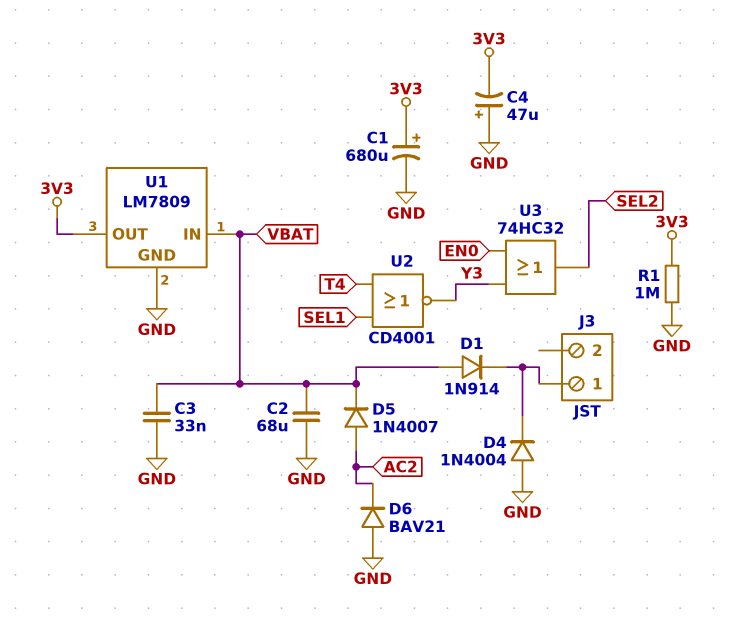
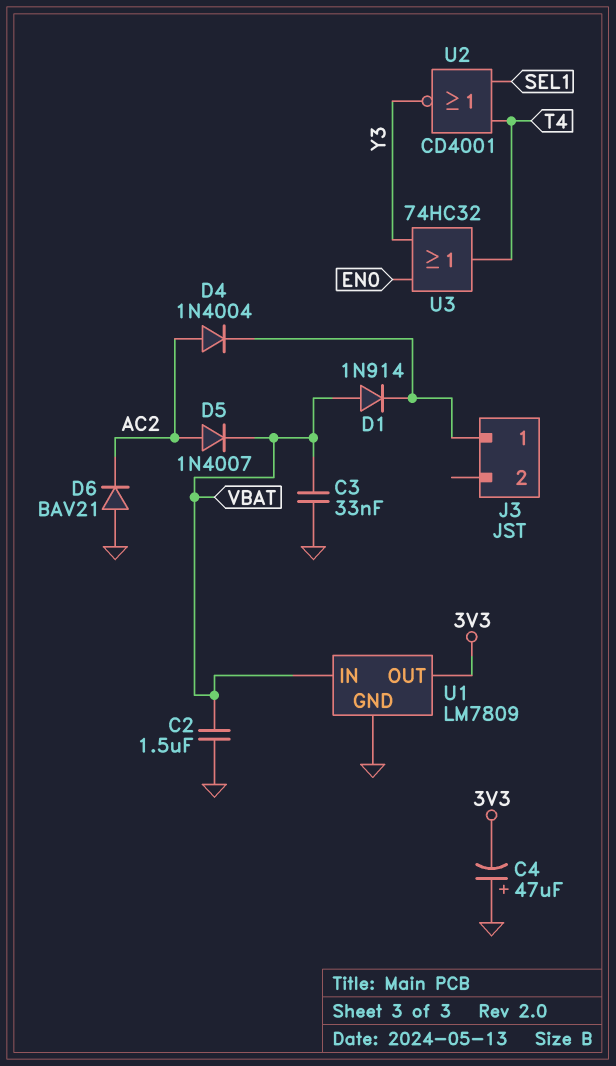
C1: 680uF (plus 3V3, minus GND) -> none
C2: 68uF (GND, VBAT) -> 1.5uF (GND, VBAT)
D4: diode 1N4004 (A GND, K J3/1) -> diode 1N4004 (A AC2, K J3/1)
R1: 1M (3V3, GND) -> none
U3: OR 74HC32 (in EN0, in Y3, out SEL2) -> OR 74HC32 (in EN0, in Y3, out T4)

